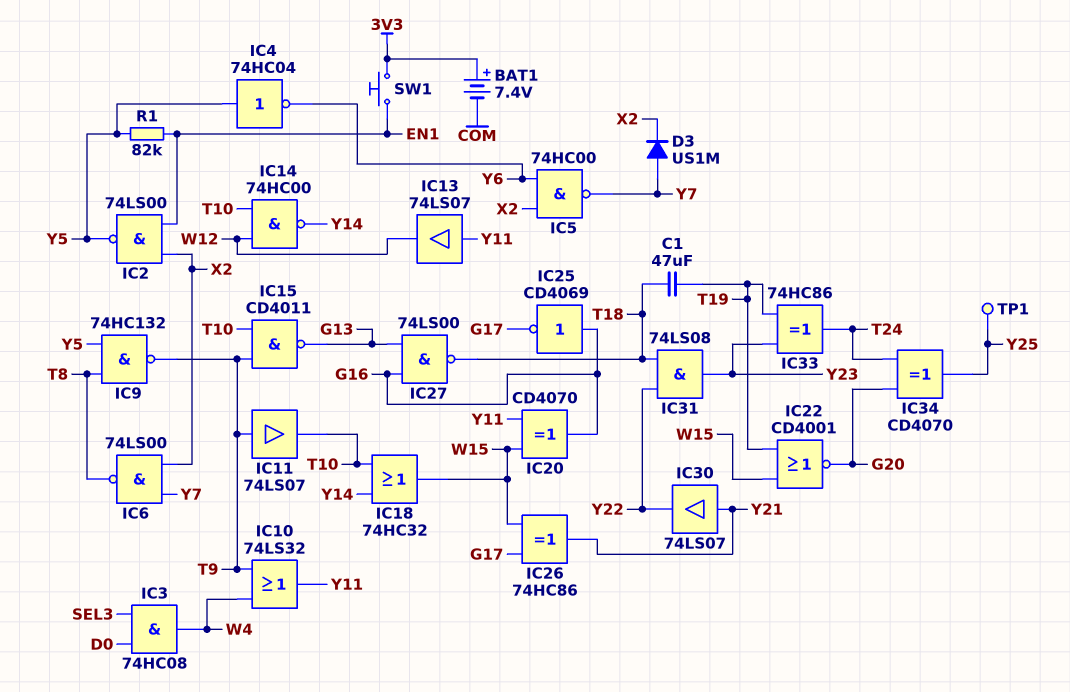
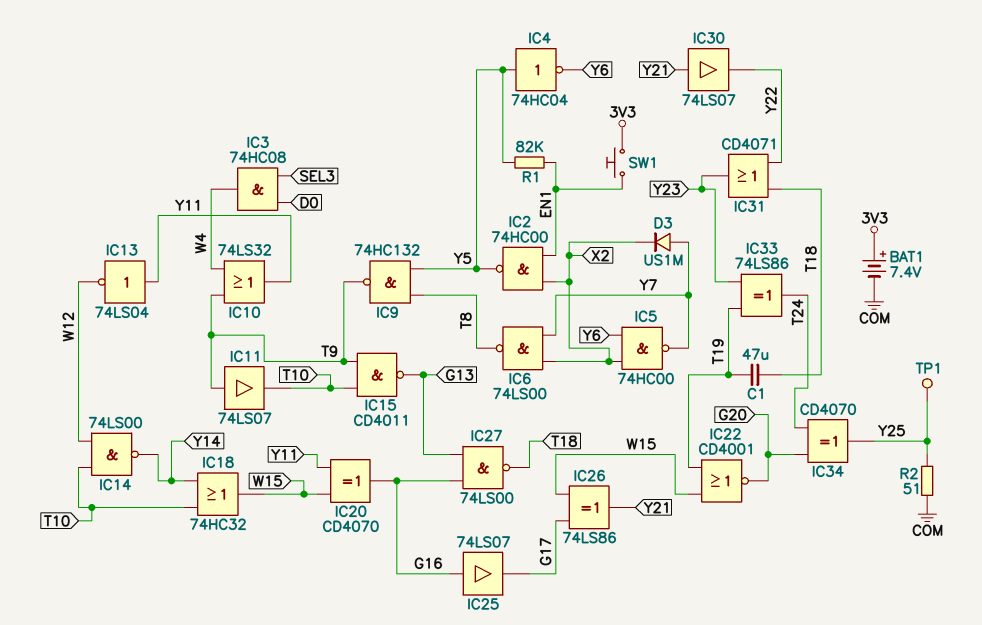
IC2: NAND 74LS00 (in EN1, in X2, out Y5) -> NAND 74HC00 (in EN1, in X2, out Y5)
IC13: buffer 74LS07 (in Y11, out W12) -> NOT 74LS04 (in Y11, out W12)
IC14: NAND 74HC00 (in T10, in W12, out Y14) -> NAND 74LS00 (in T10, in W12, out Y14)
IC25: NOT CD4069 (in G16, out G17) -> buffer 74LS07 (in G16, out G17)
IC26: XOR 74HC86 (in G17, in W15, out Y21) -> XOR 74LS86 (in G17, in W15, out Y21)
IC31: AND 74LS08 (in T18, in Y22, out Y23) -> OR CD4071 (in T18, in Y22, out Y23)
IC33: XOR 74HC86 (in T19, in Y23, out T24) -> XOR 74LS86 (in T19, in Y23, out T24)
R2: none -> 51 (COM, Y25)

